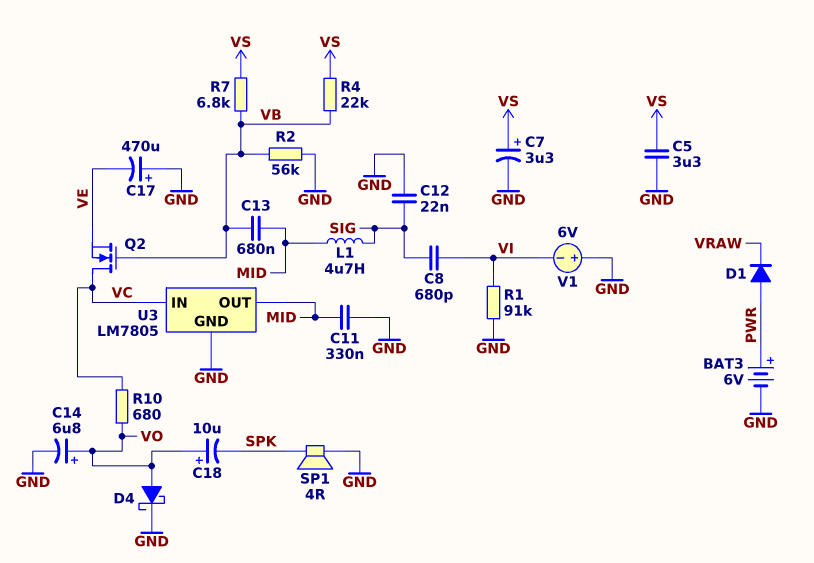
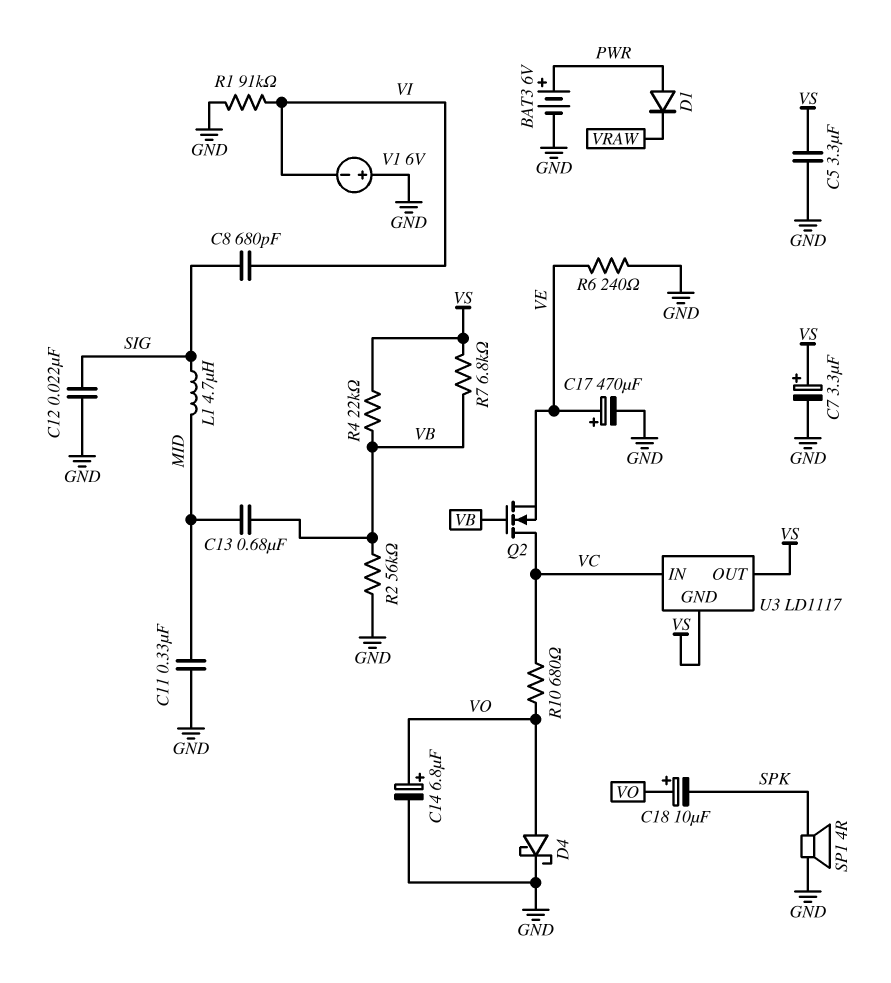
C17: 470uF (plus GND, minus VE) -> 470uF (plus VE, minus GND)
R6: none -> 240 (GND, VE)
U3: LM7805 -> LD1117
U3 pin GND: GND -> VS
U3 pin OUT: MID -> VS

